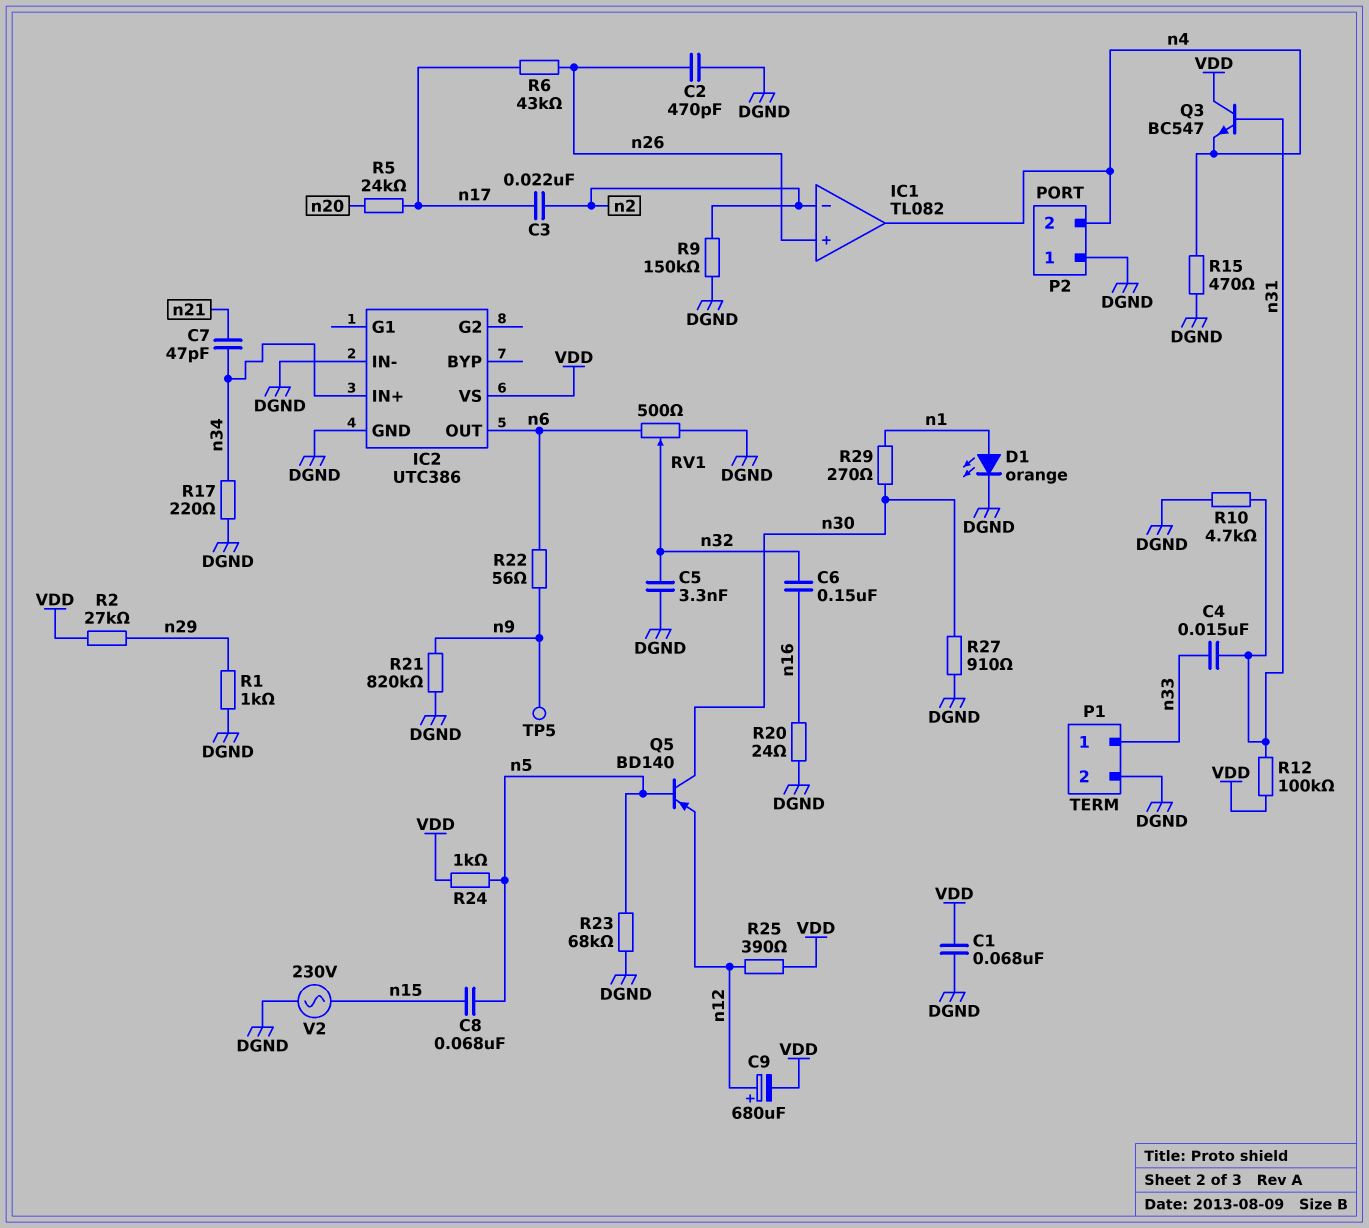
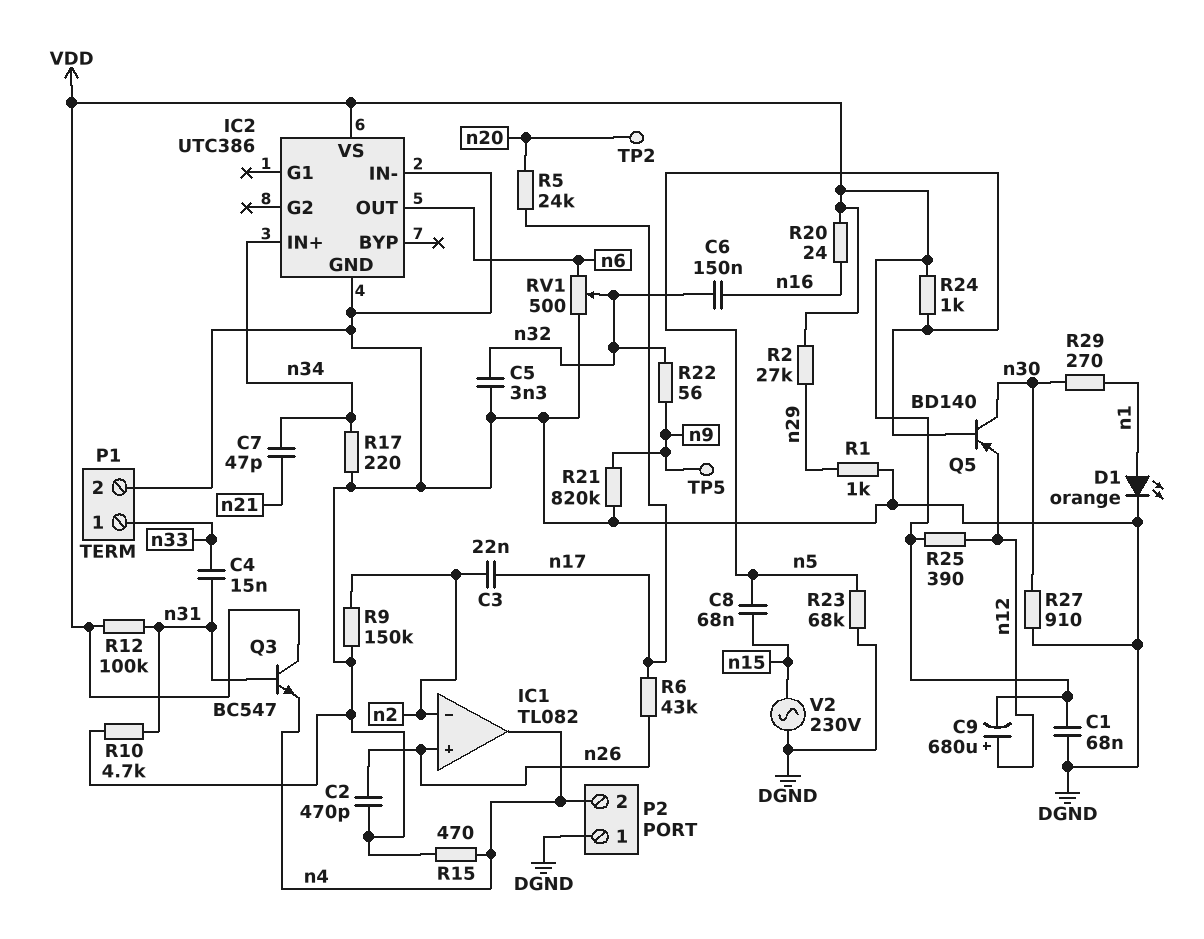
R20: 24 (DGND, n16) -> 24 (VDD, n16)
R22: 56 (n6, n9) -> 56 (n9, n32)
TP2: none -> test point (n20)

